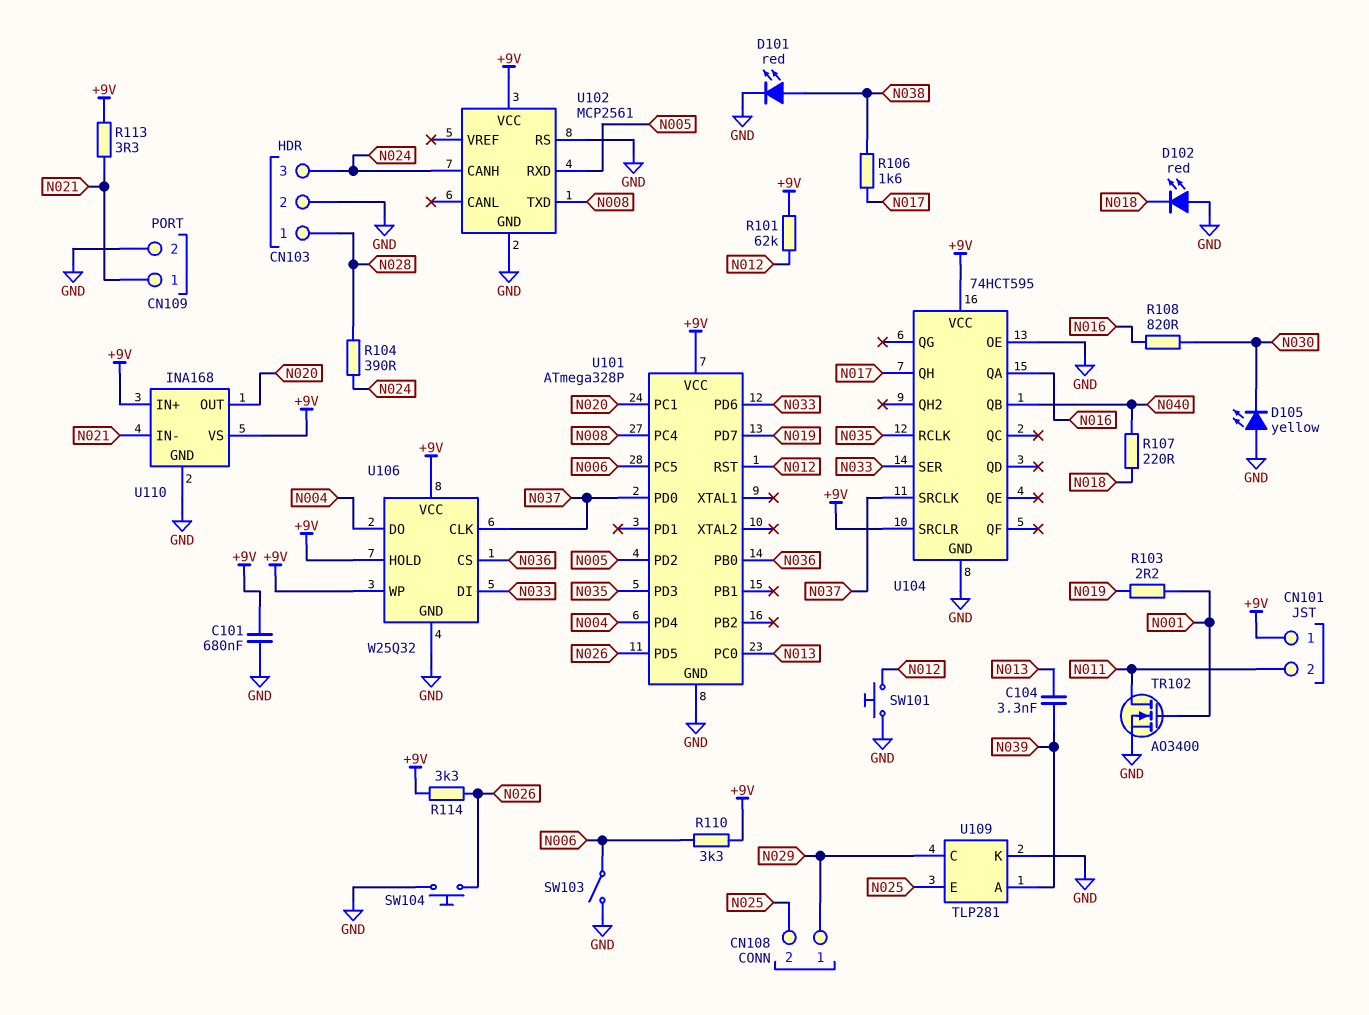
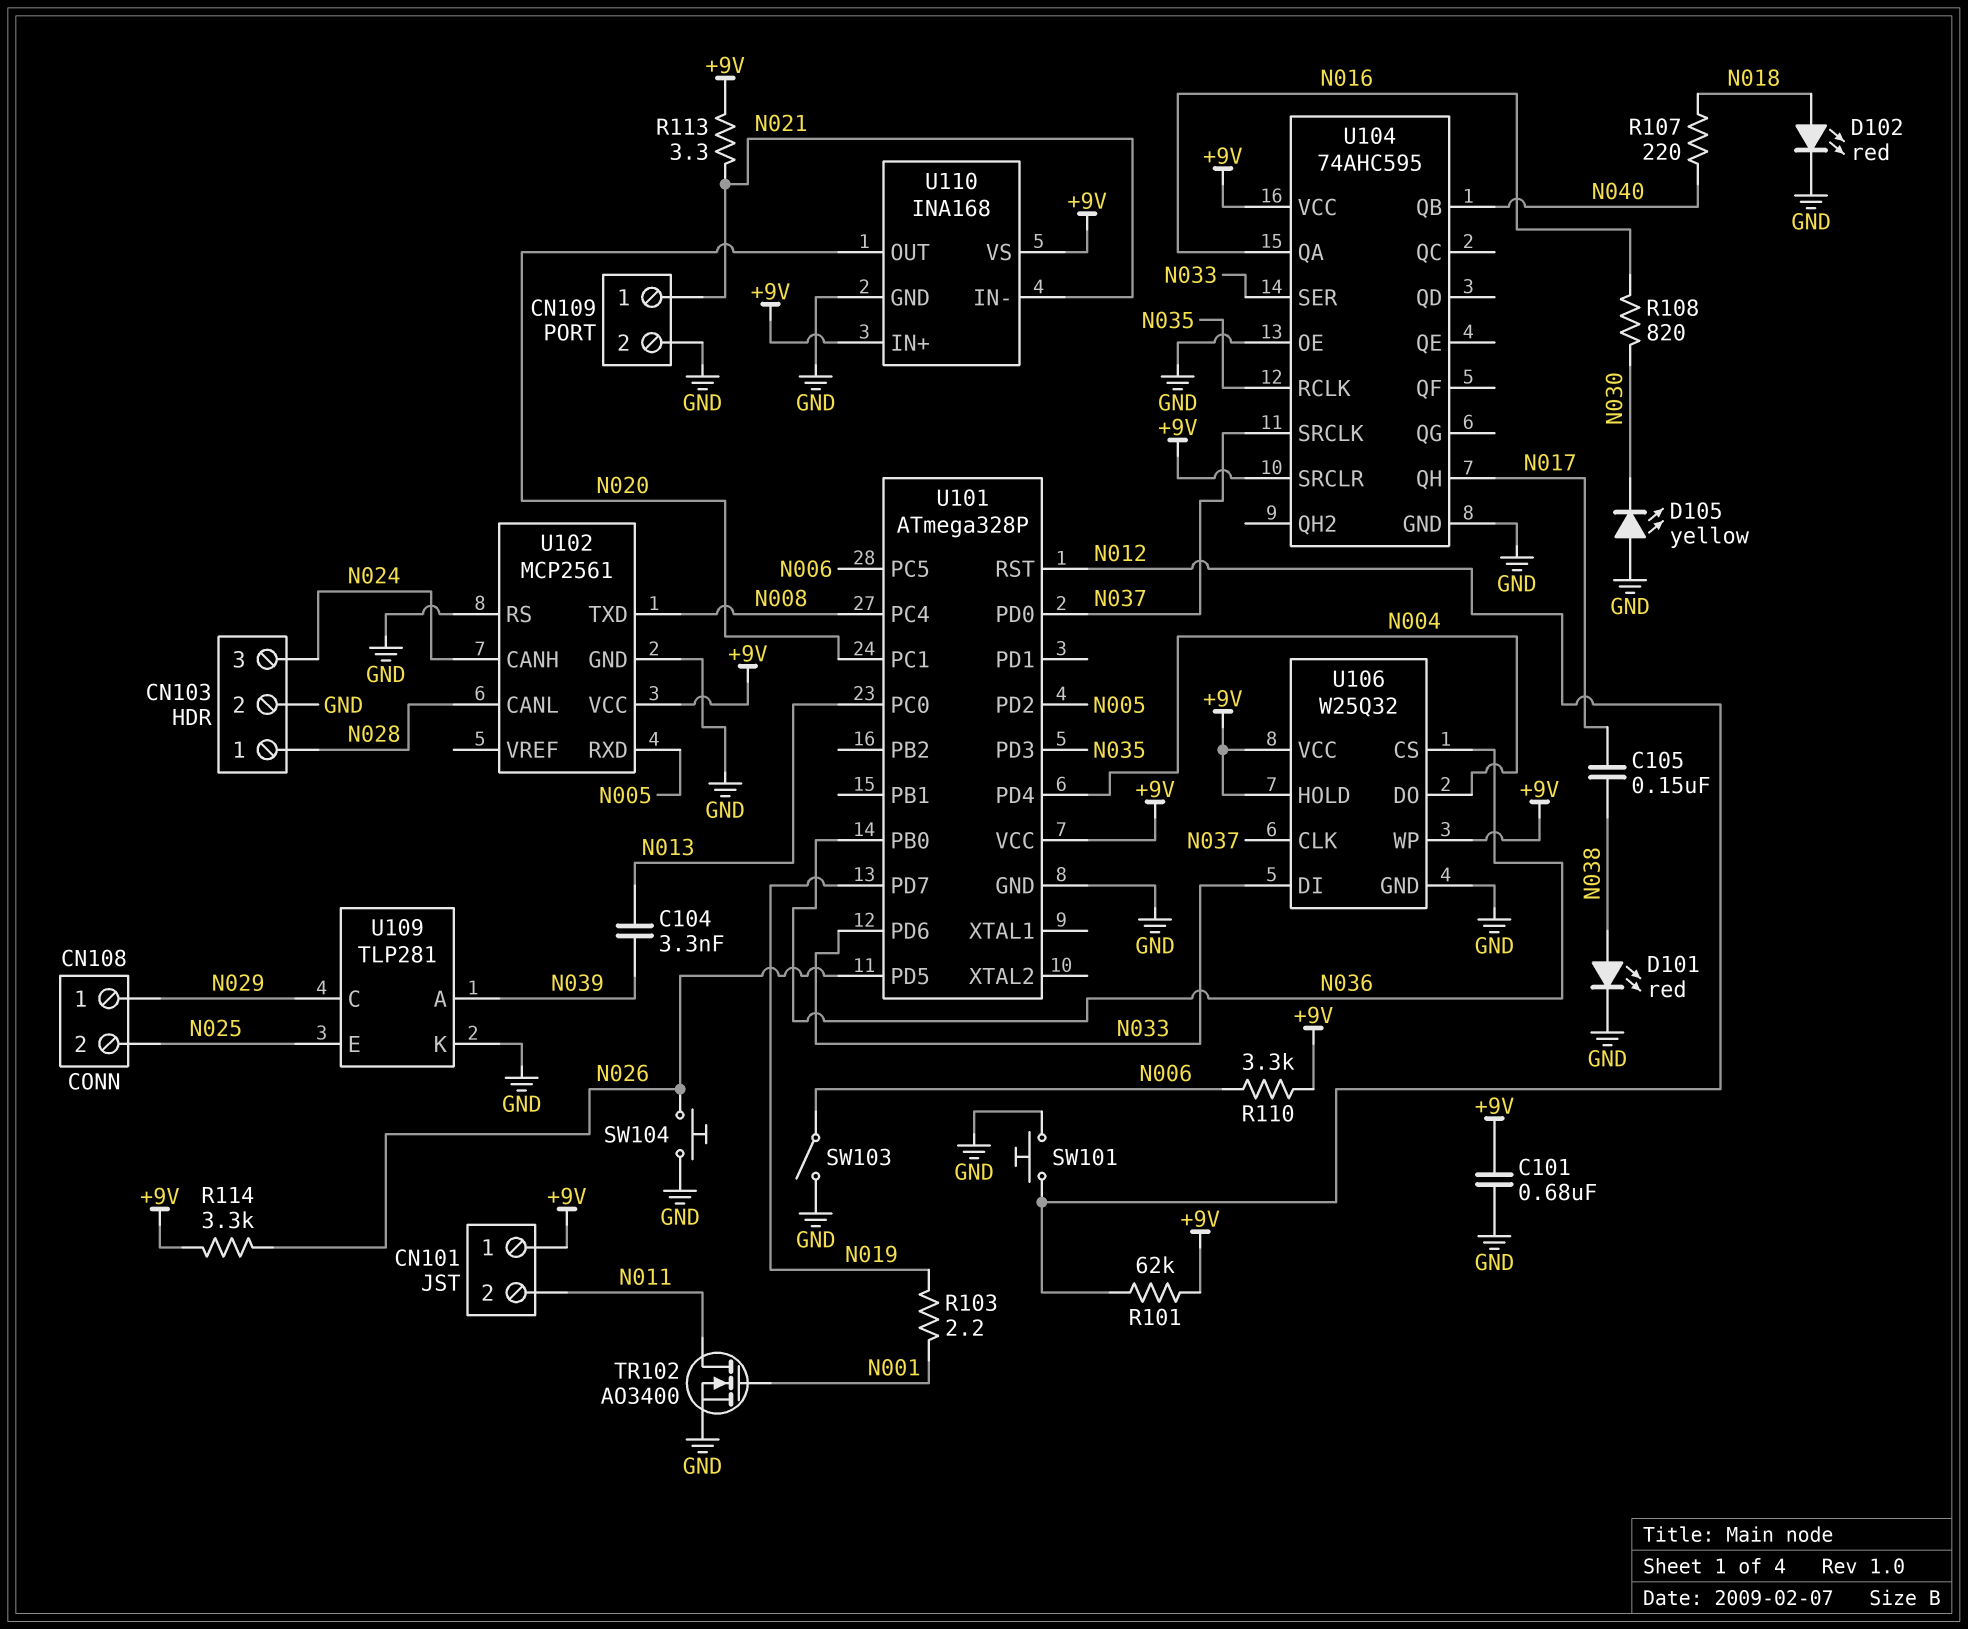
C105: none -> 150nF (N017, N038)
D102: LED red (A GND, K N018) -> LED red (A N018, K GND)
R104: 390 (N024, N028) -> none
R106: 1.6k (N017, N038) -> none
U102 pin CANL: none -> N028
U104: 74HCT595 -> 74AHC595

